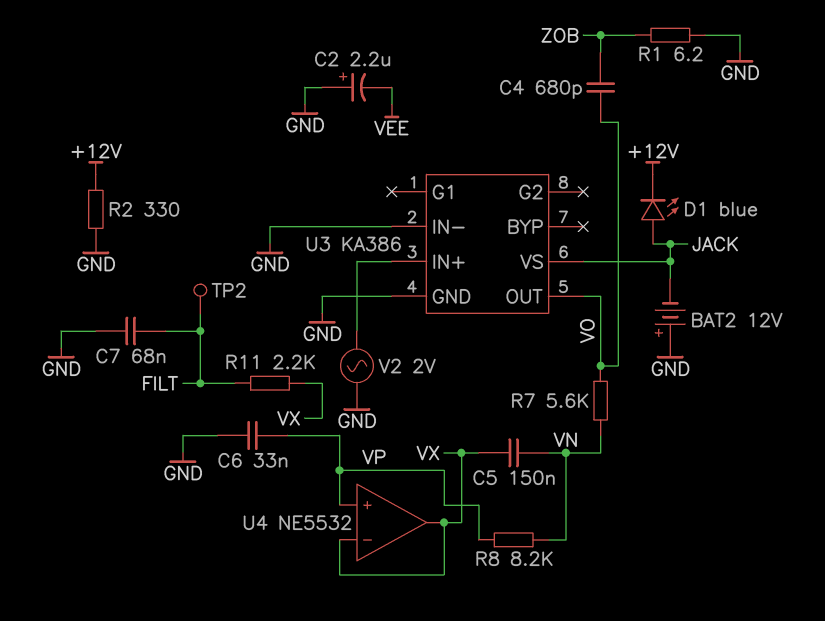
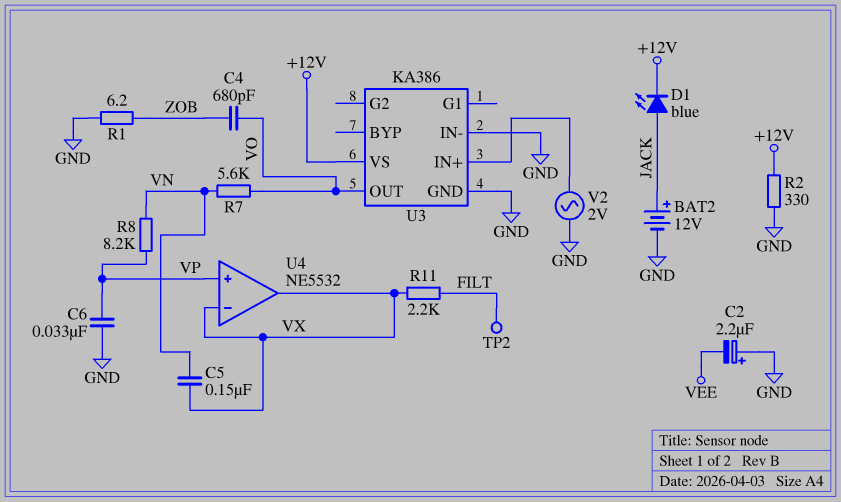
BAT2: 12V (plus GND, minus JACK) -> 12V (plus JACK, minus GND)
C7: 68nF (FILT, GND) -> none
U3 pin VS: JACK -> +12V

